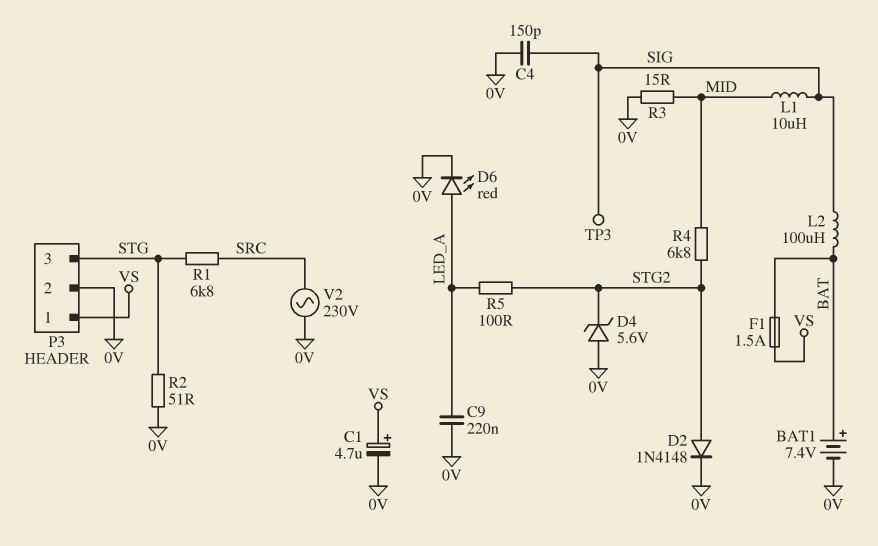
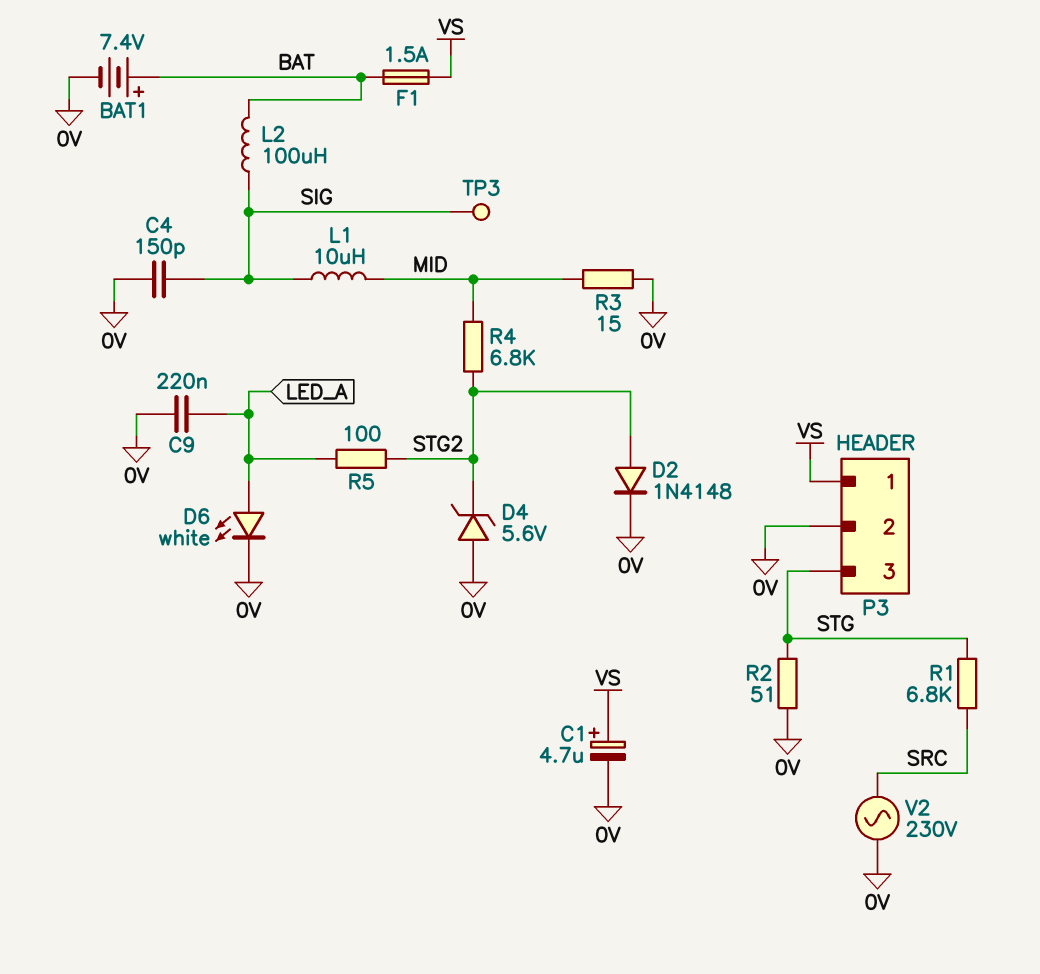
D6: LED red (A LED_A, K 0V) -> LED white (A LED_A, K 0V)

